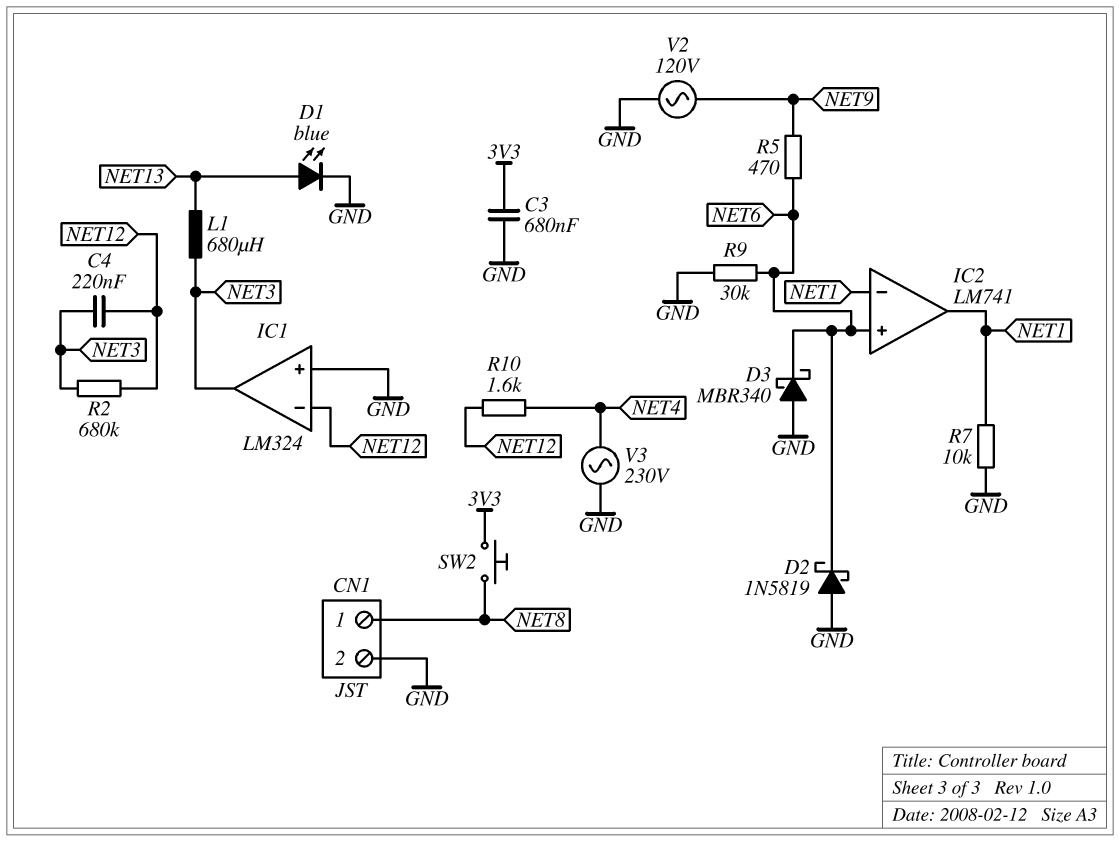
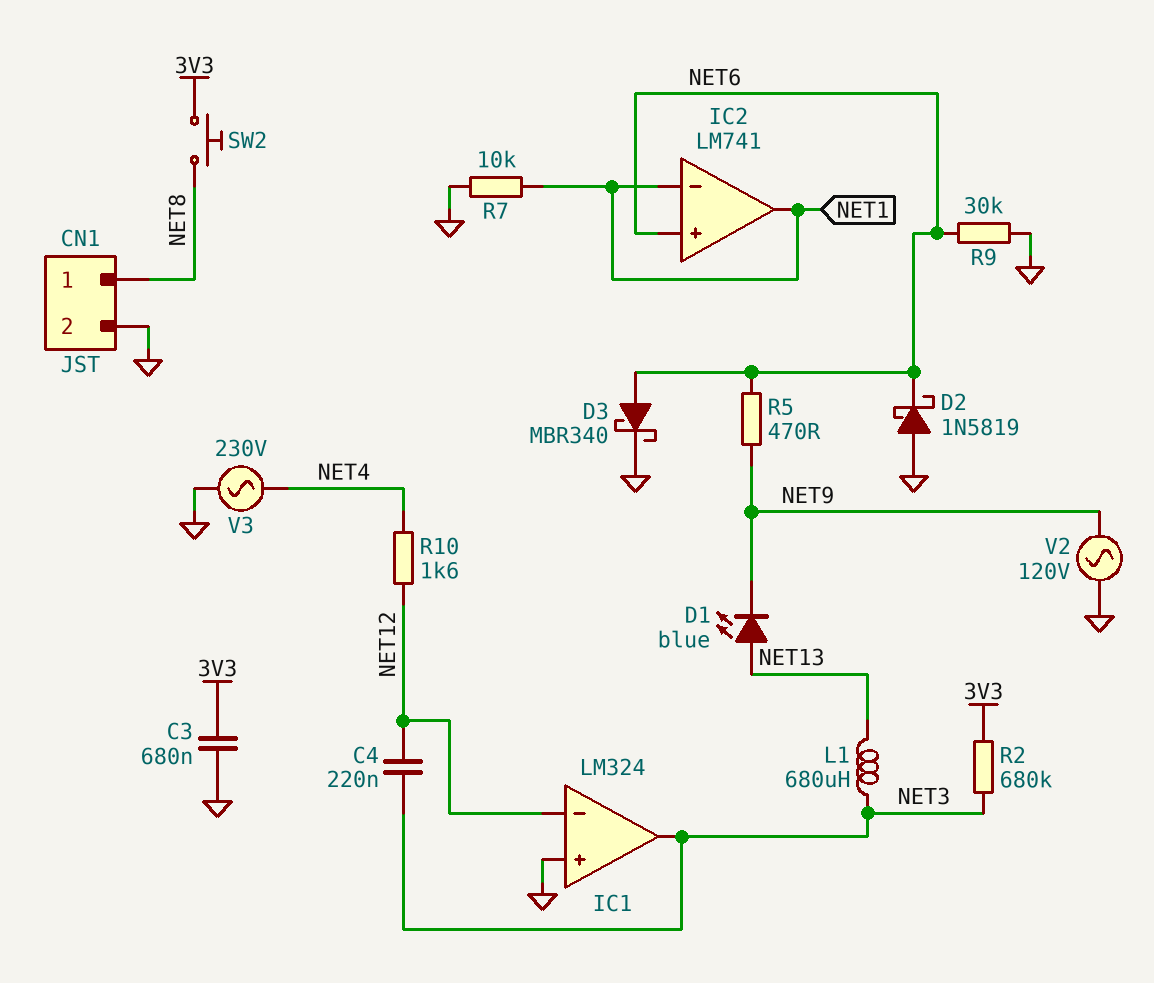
D1: LED blue (A NET13, K GND) -> LED blue (A NET13, K NET9)
D3: schottky MBR340 (A GND, K NET6) -> schottky MBR340 (A NET6, K GND)
R2: 680k (NET3, NET12) -> 680k (3V3, NET3)

